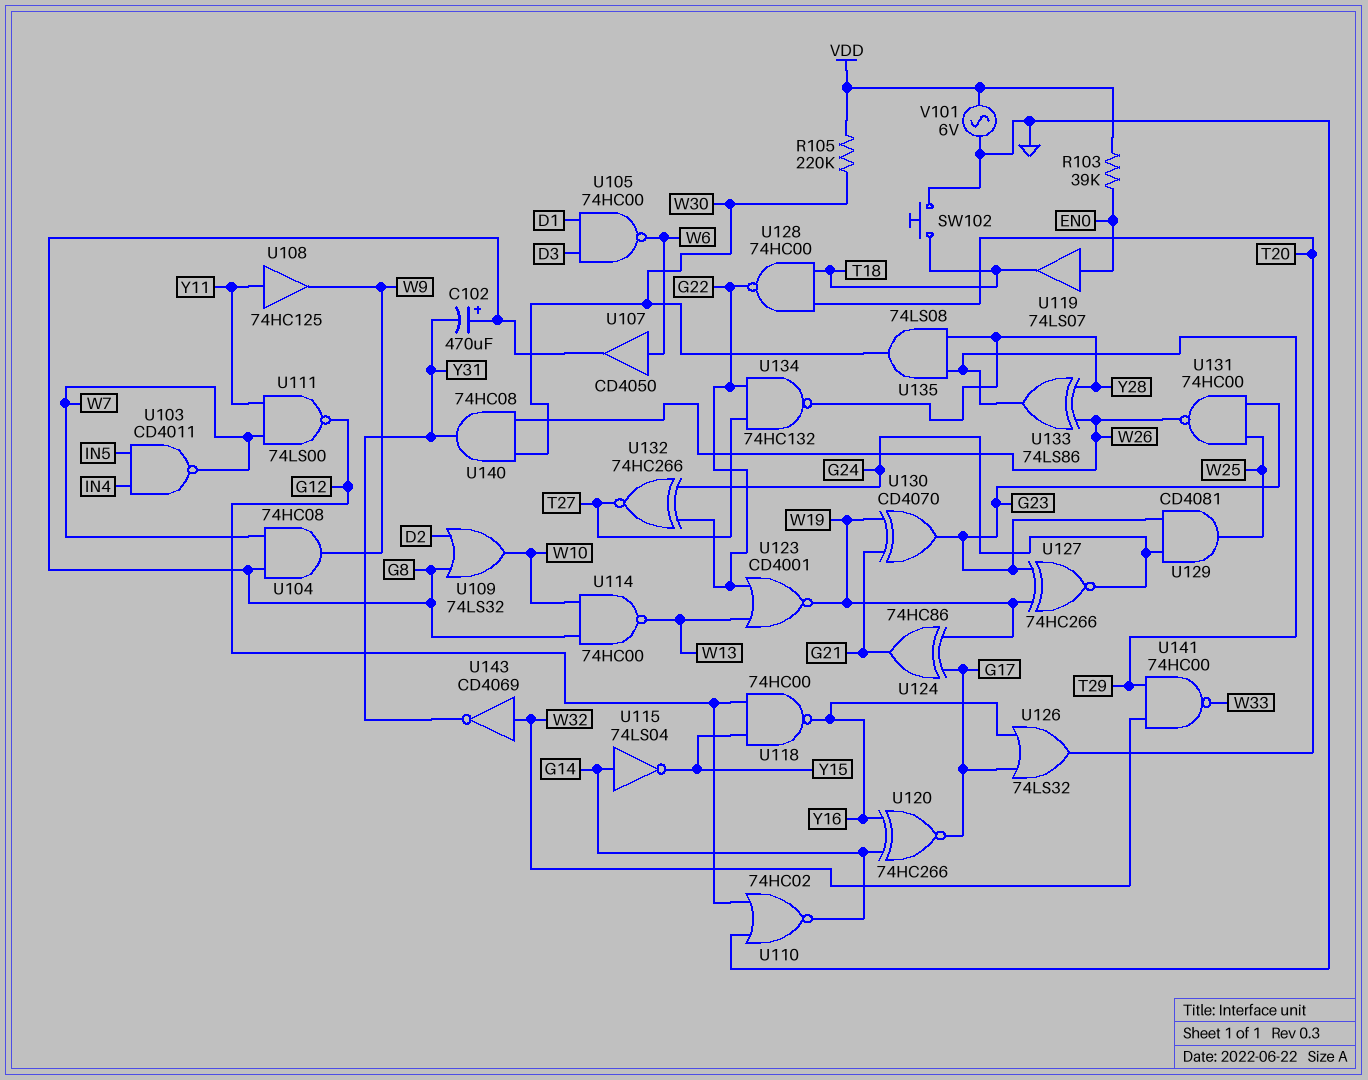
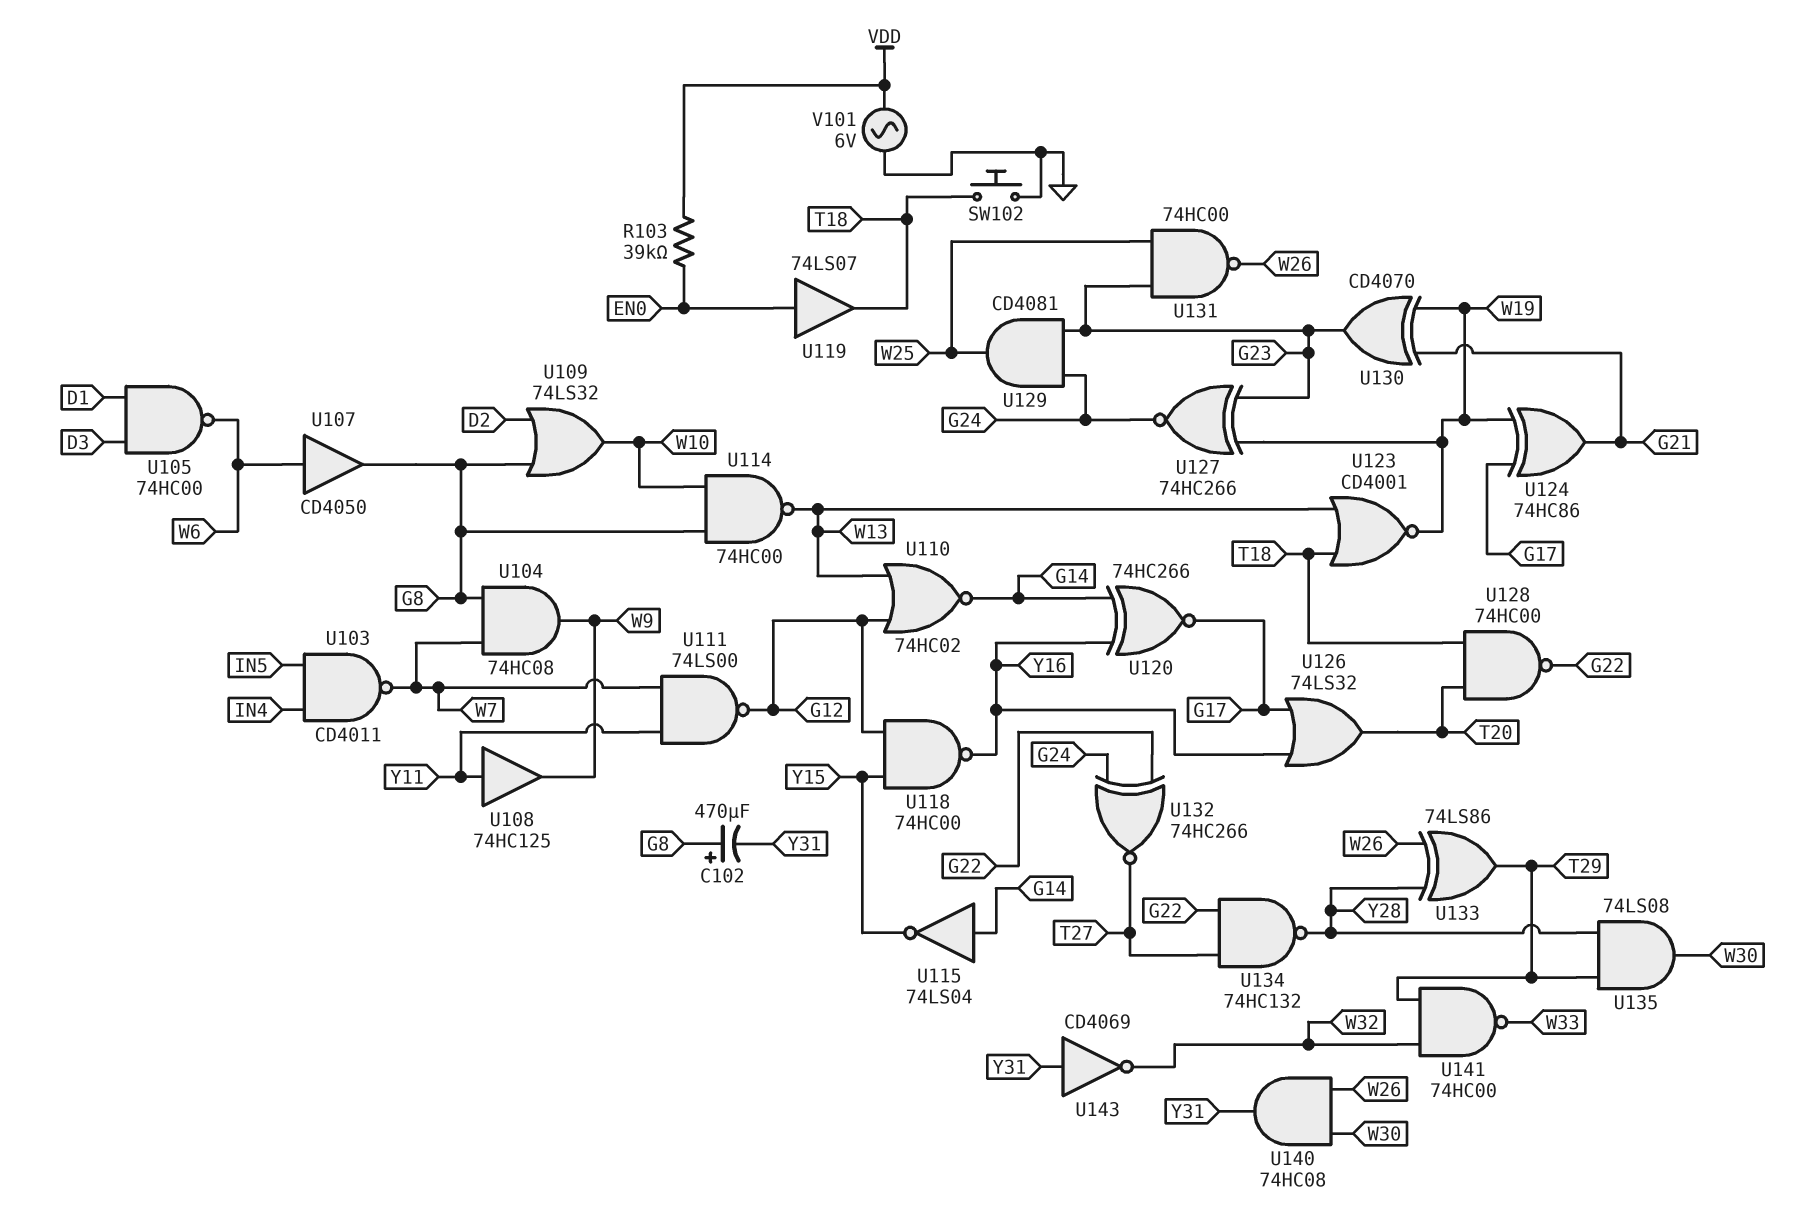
R105: 220k (VDD, W30) -> none
U110: NOR 74HC02 (in G12, in GND, out G14) -> NOR 74HC02 (in G12, in W13, out G14)
U123: NOR CD4001 (in G22, in W13, out W19) -> NOR CD4001 (in T18, in W13, out W19)
U143: NOT CD4069 (in W32, out Y31) -> NOT CD4069 (in Y31, out W32)

